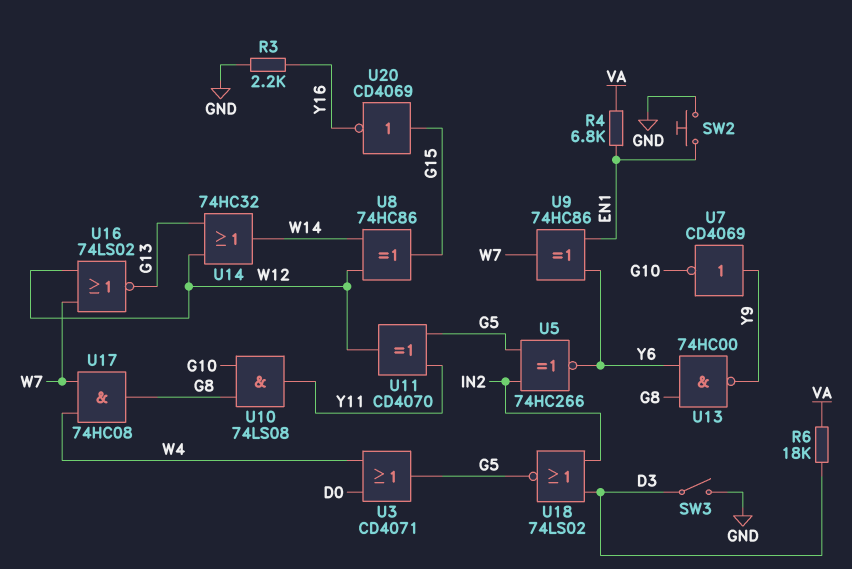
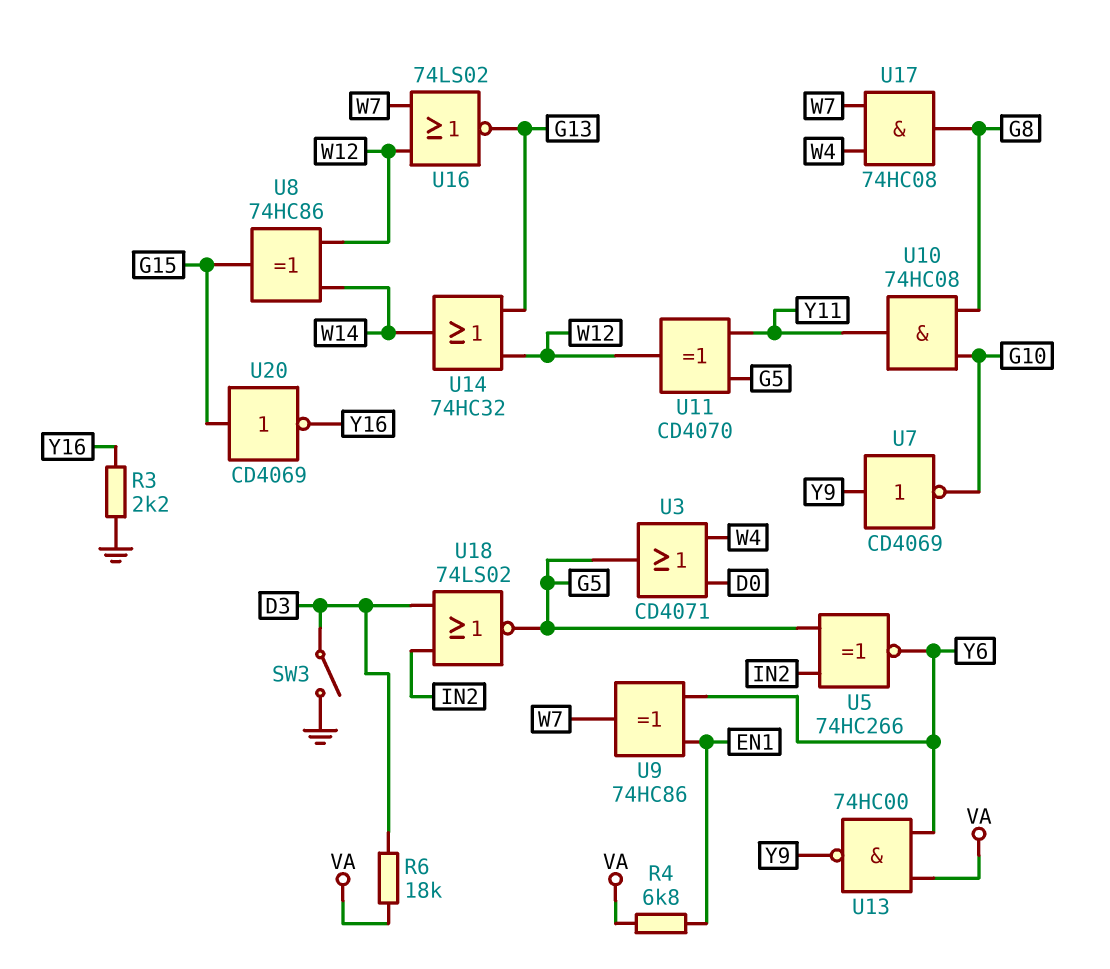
SW2: button (EN1, GND) -> none
U10: AND 74LS08 (in G8, in G10, out Y11) -> AND 74HC08 (in G8, in G10, out Y11)
U13: NAND 74HC00 (in G8, in Y6, out Y9) -> NAND 74HC00 (in VA, in Y6, out Y9)

